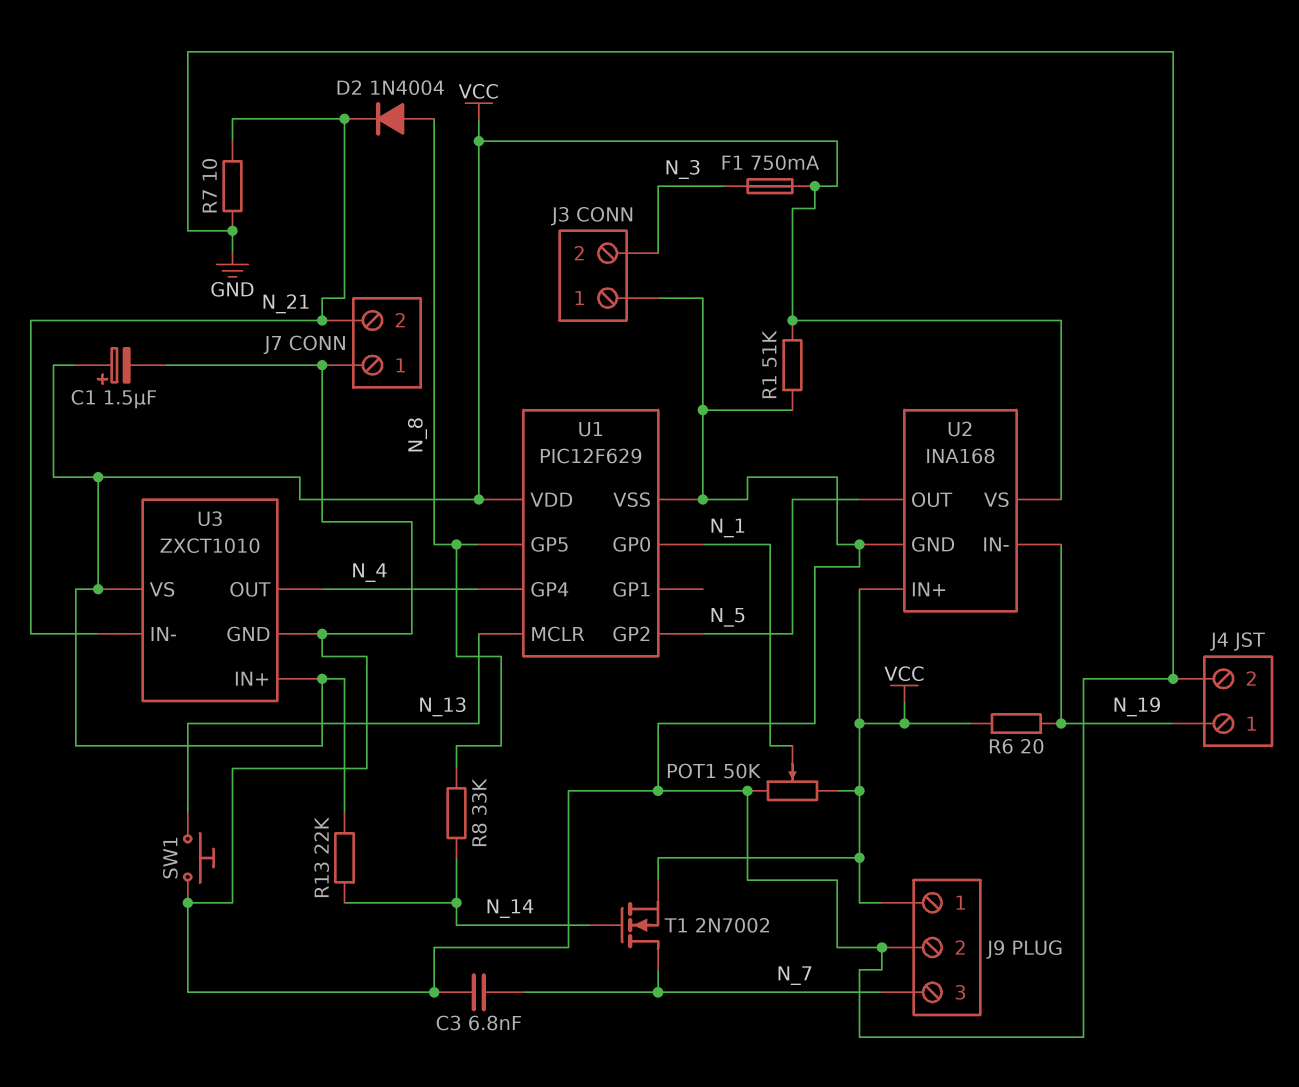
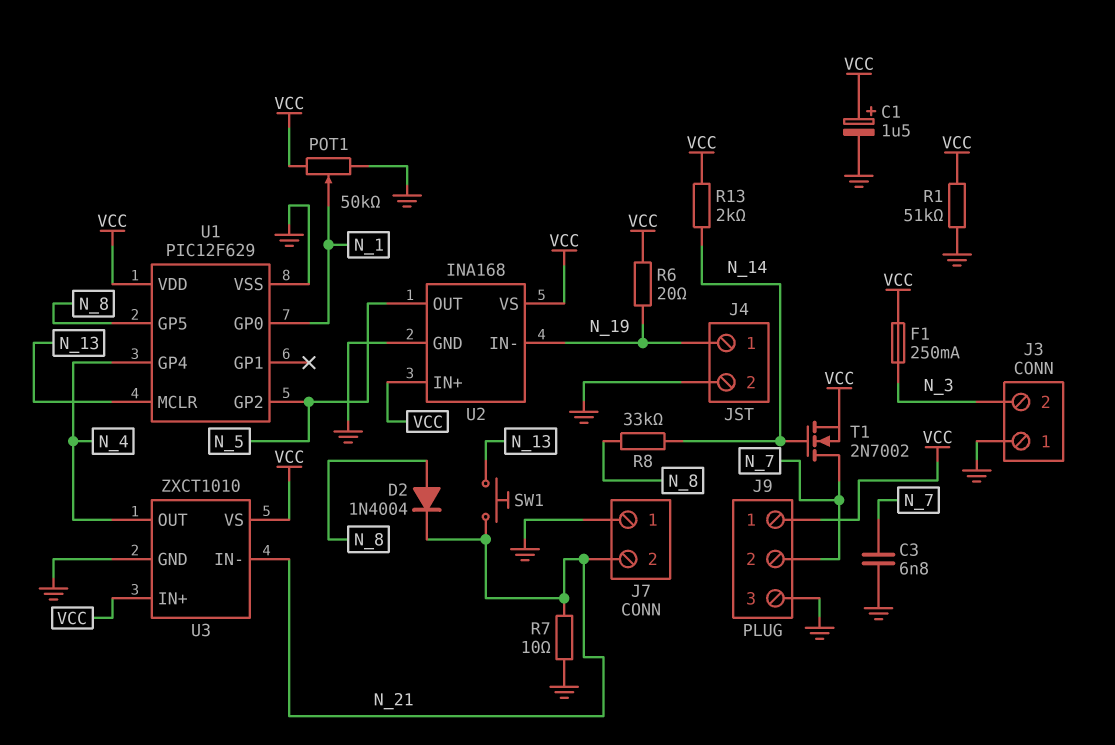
F1: 750mA (N_3, VCC) -> 250mA (N_3, VCC)
J9 pin 2: GND -> N_7
J9 pin 3: N_7 -> GND
R13: 22k (N_14, VCC) -> 2k (N_14, VCC)
SW1: button (GND, N_13) -> button (N_13, N_21)

